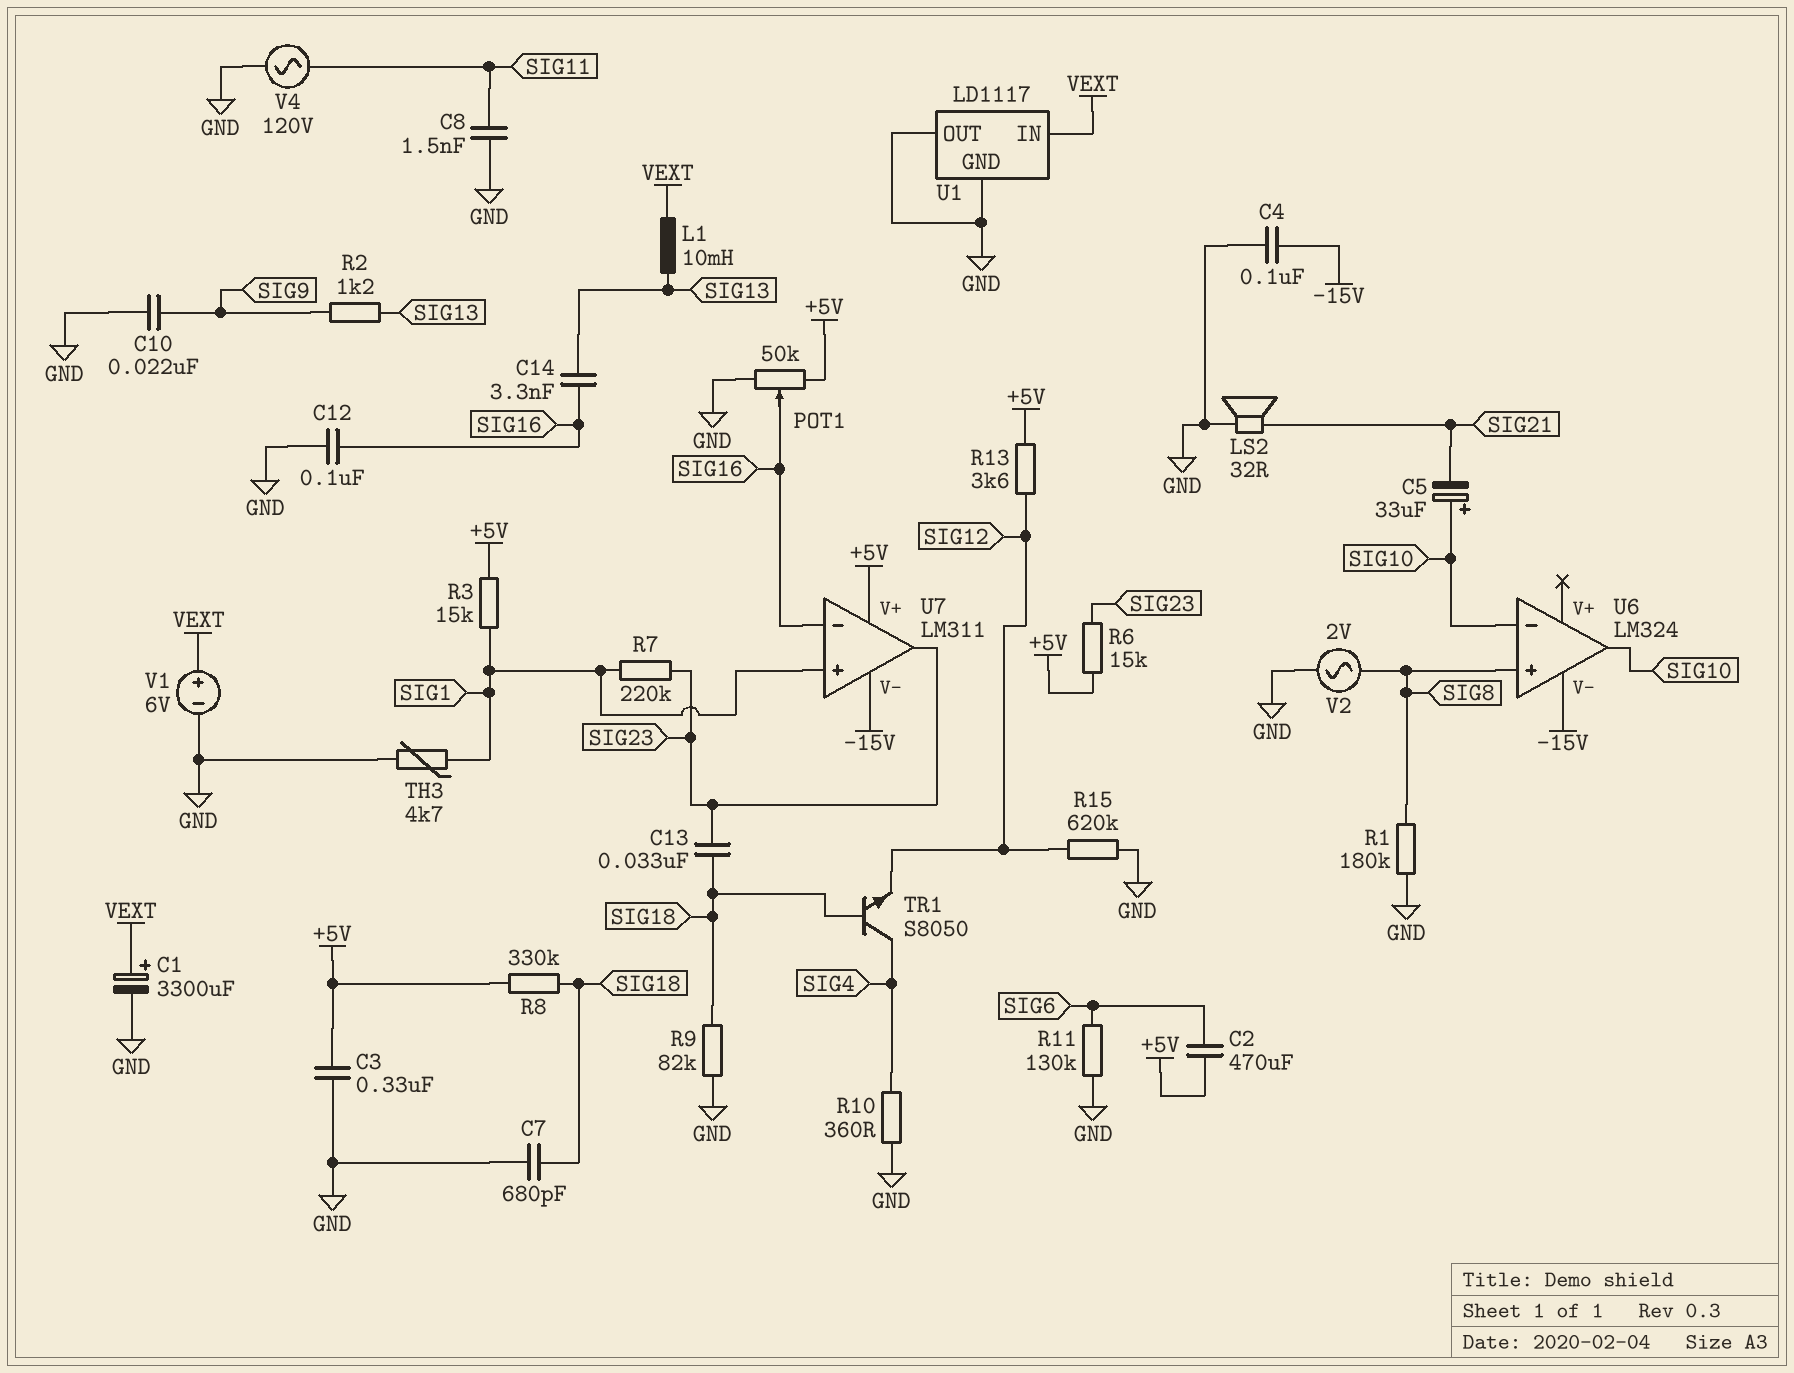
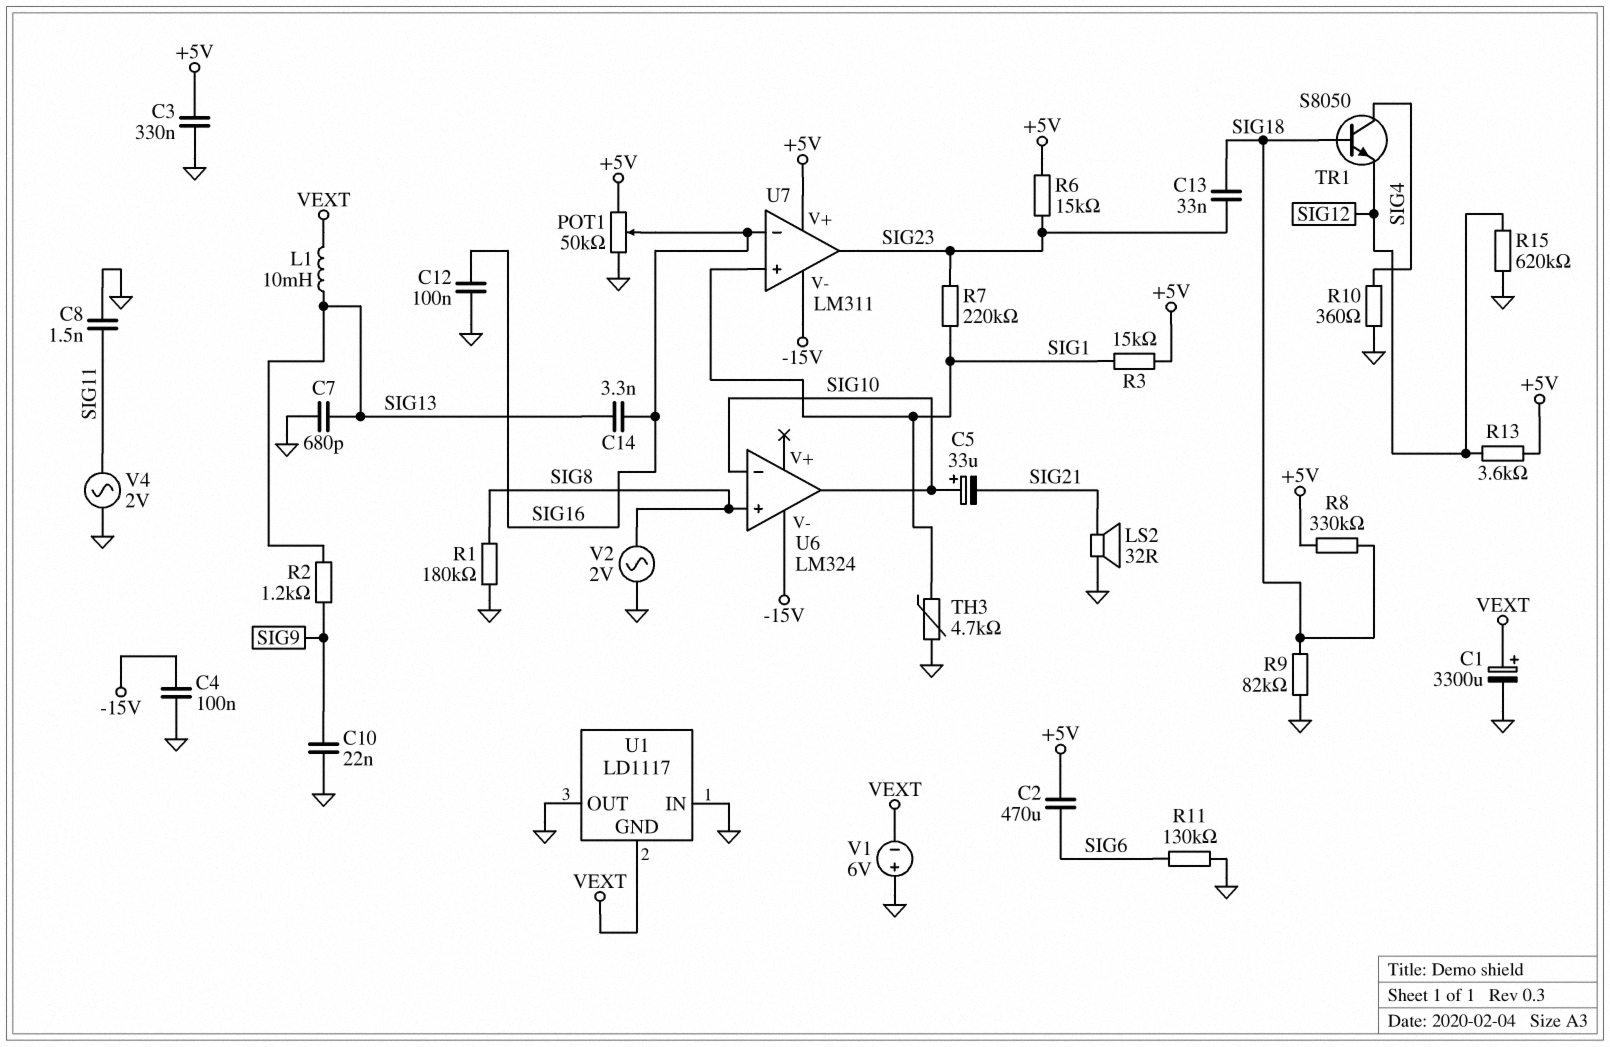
C7: 680pF (GND, SIG18) -> 680pF (GND, SIG13)
U1 pin GND: GND -> VEXT
U1 pin IN: VEXT -> GND
V1: 6V (plus VEXT, minus GND) -> 6V (plus GND, minus VEXT)
V4: AC 120V (GND, SIG11) -> AC 2V (GND, SIG11)

